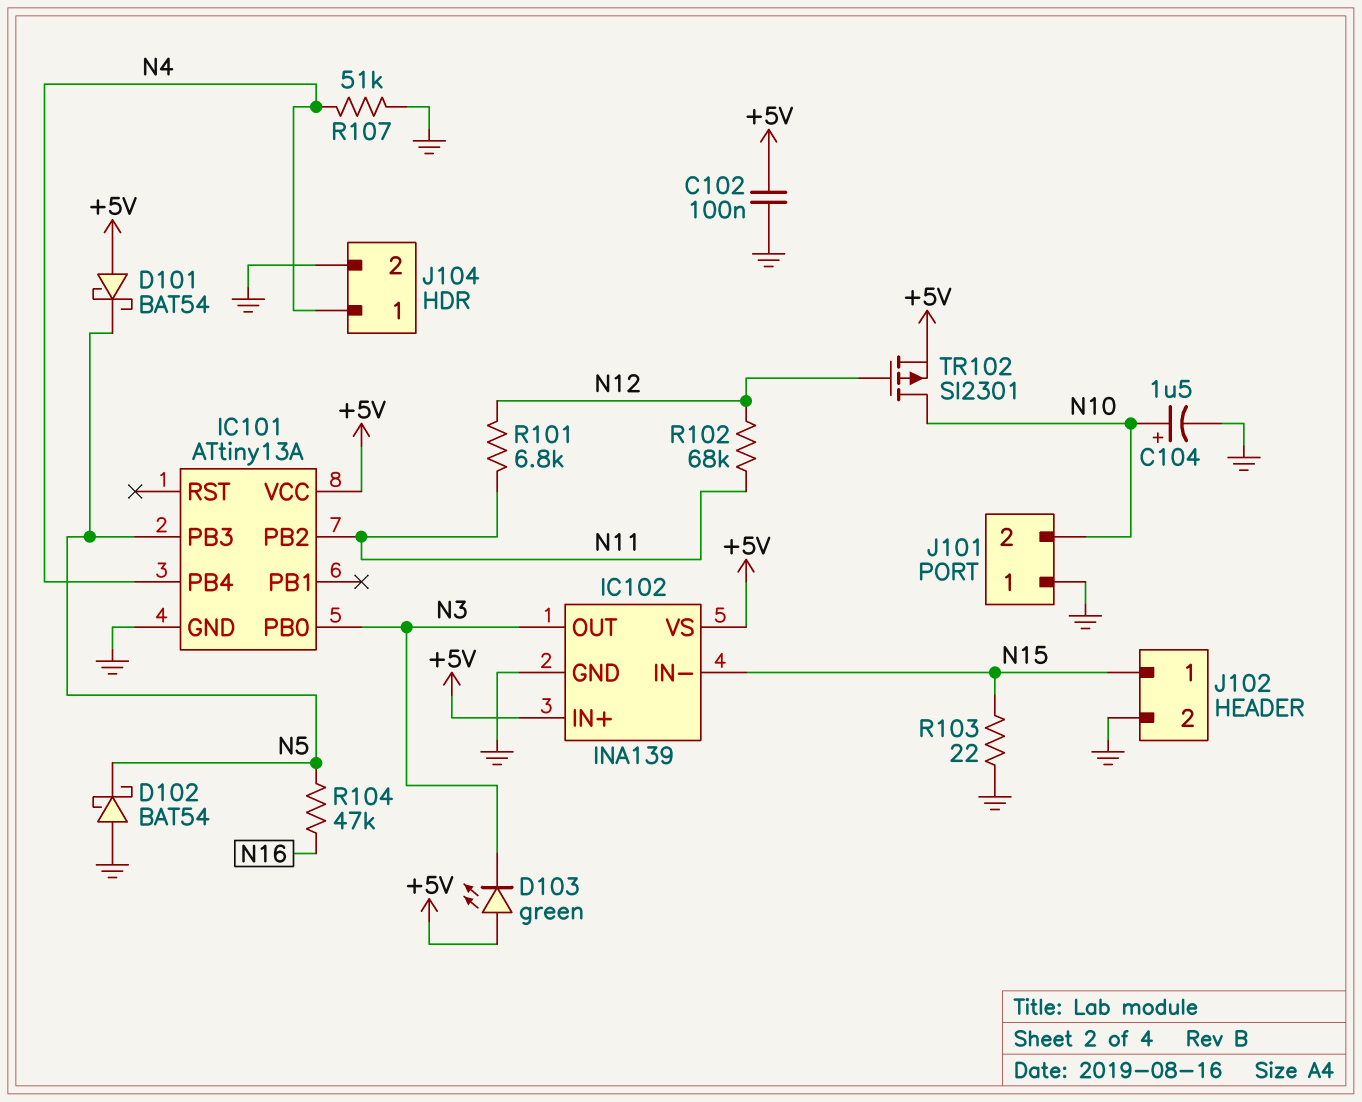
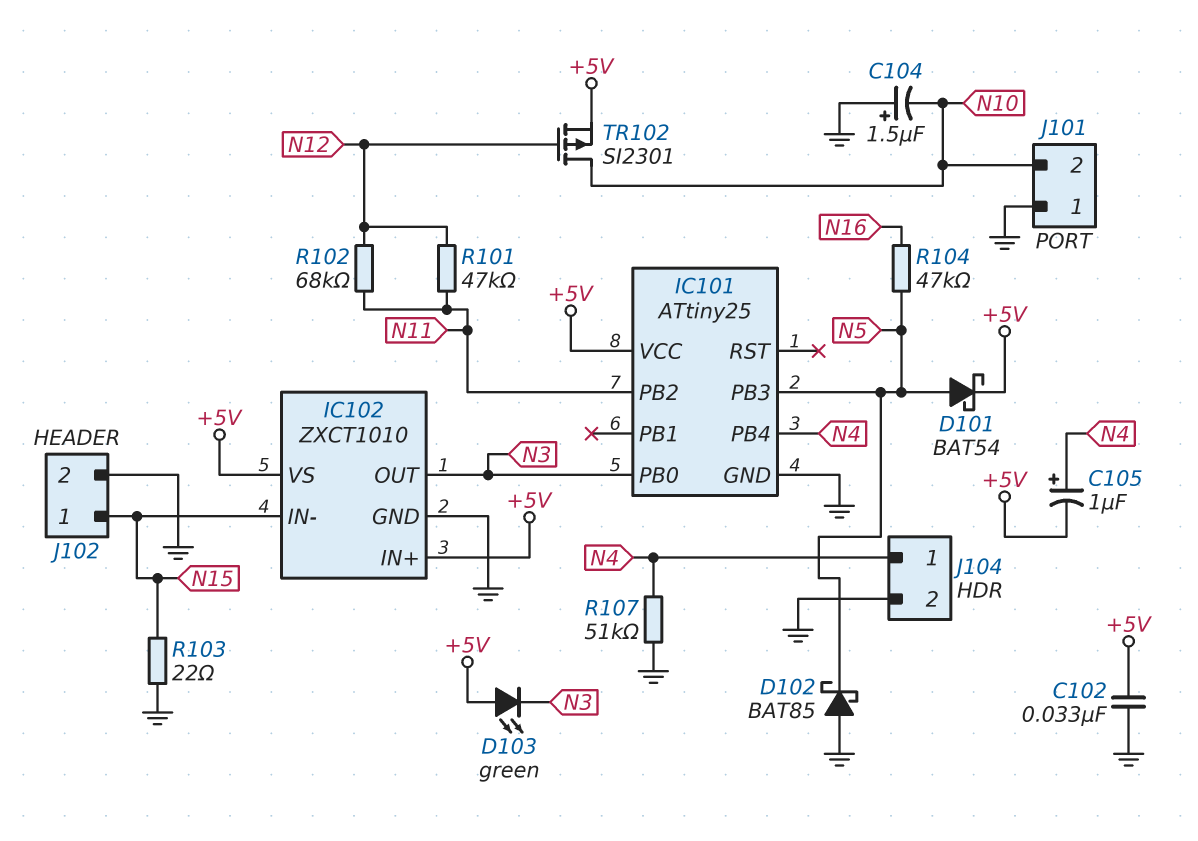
C102: 100nF (+5V, GND) -> 33nF (+5V, GND)
C104: 1.5uF (plus N10, minus GND) -> 1.5uF (plus GND, minus N10)
C105: none -> 1uF (plus N4, minus +5V)
D101: schottky BAT54 (A +5V, K N5) -> schottky BAT54 (A N5, K +5V)
D102: schottky BAT54 (A GND, K N5) -> schottky BAT85 (A GND, K N5)
IC101: ATtiny13A -> ATtiny25
IC102: INA139 -> ZXCT1010
R101: 6.8k (N11, N12) -> 47k (N11, N12)

